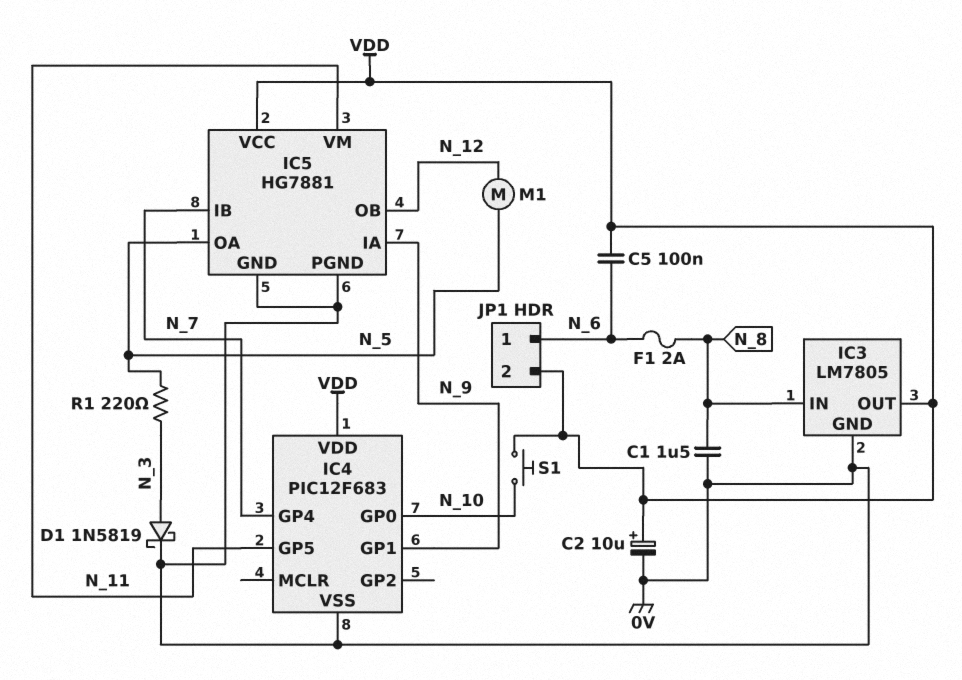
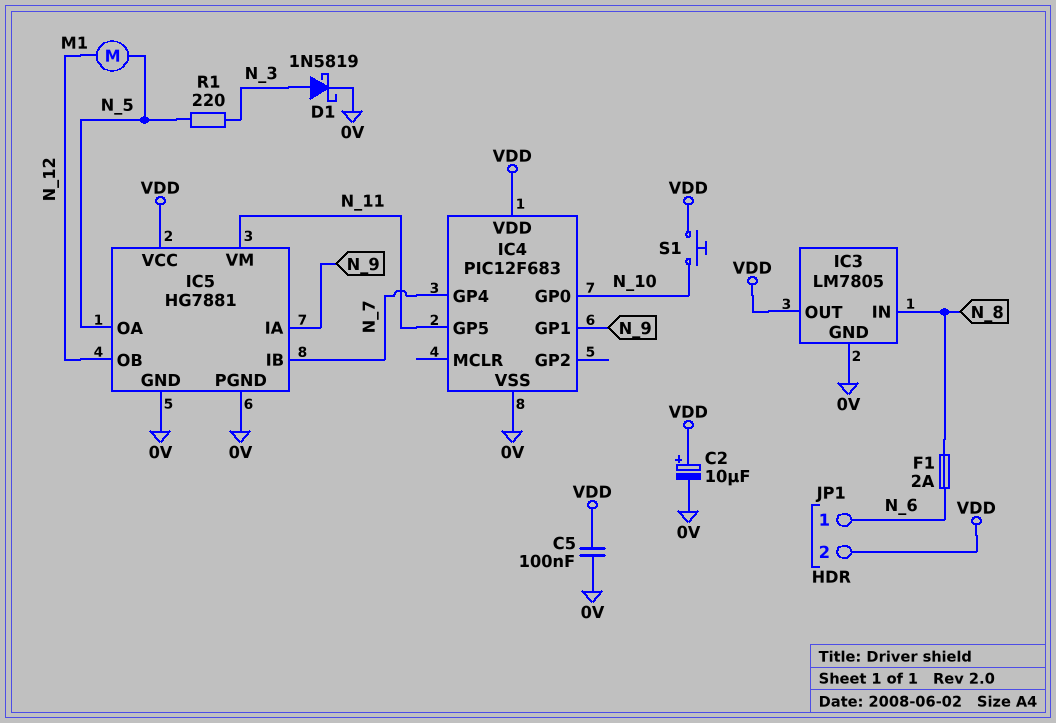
C1: 1.5uF (0V, N_8) -> none
C5: 100nF (N_6, VDD) -> 100nF (0V, VDD)

